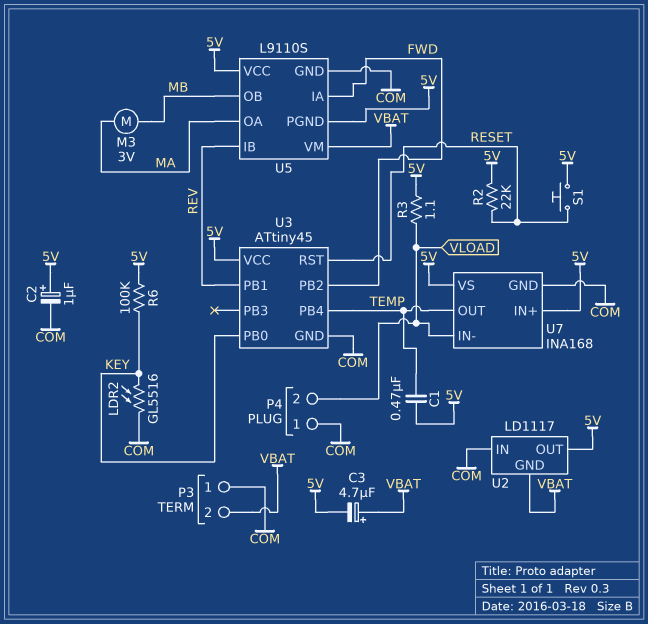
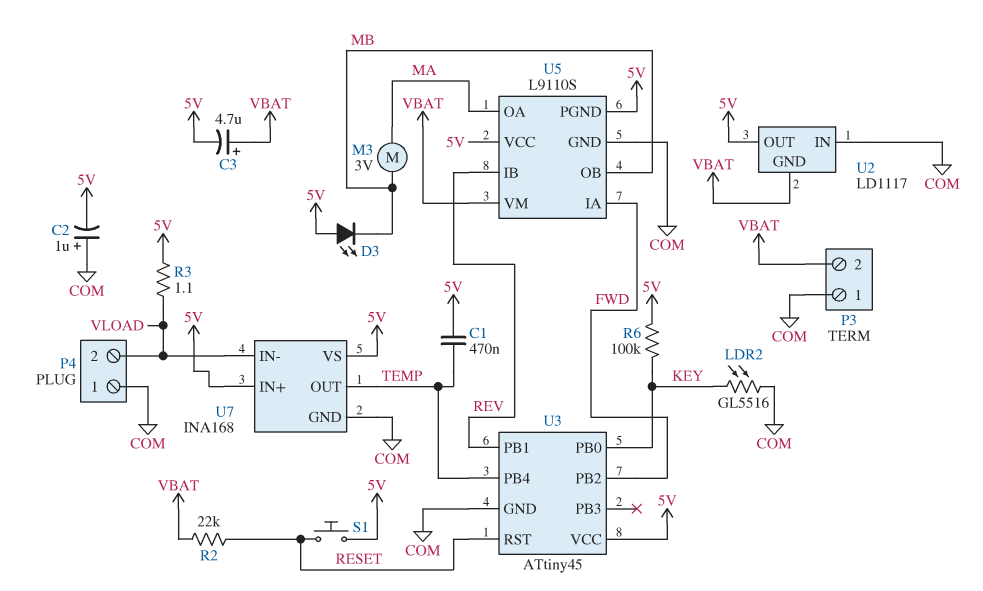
C2: 1uF (plus 5V, minus COM) -> 1uF (plus COM, minus 5V)
D3: none -> LED (A 5V, K MB)
R2: 22k (5V, RESET) -> 22k (RESET, VBAT)

